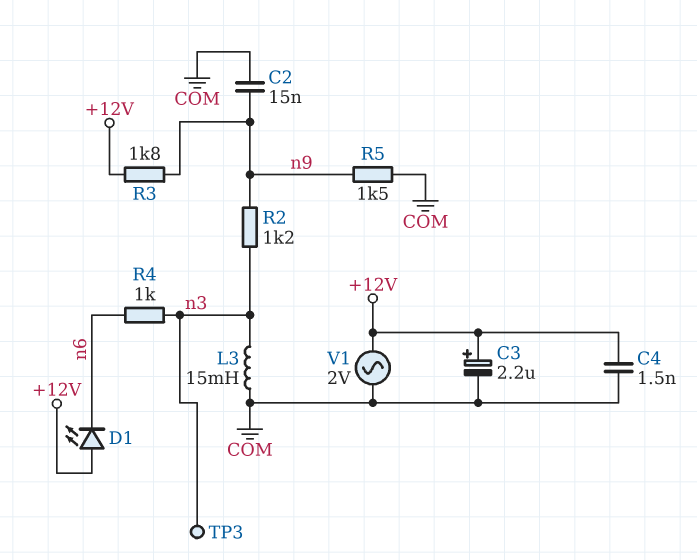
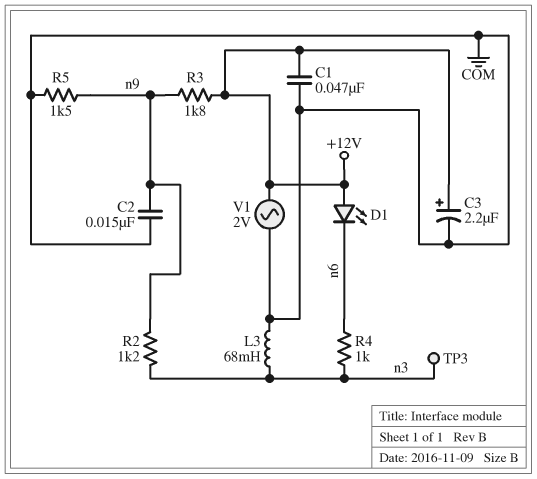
C1: none -> 47nF (+12V, COM)
C4: 1.5nF (+12V, COM) -> none
L3: 15mH (COM, n3) -> 68mH (COM, n3)

